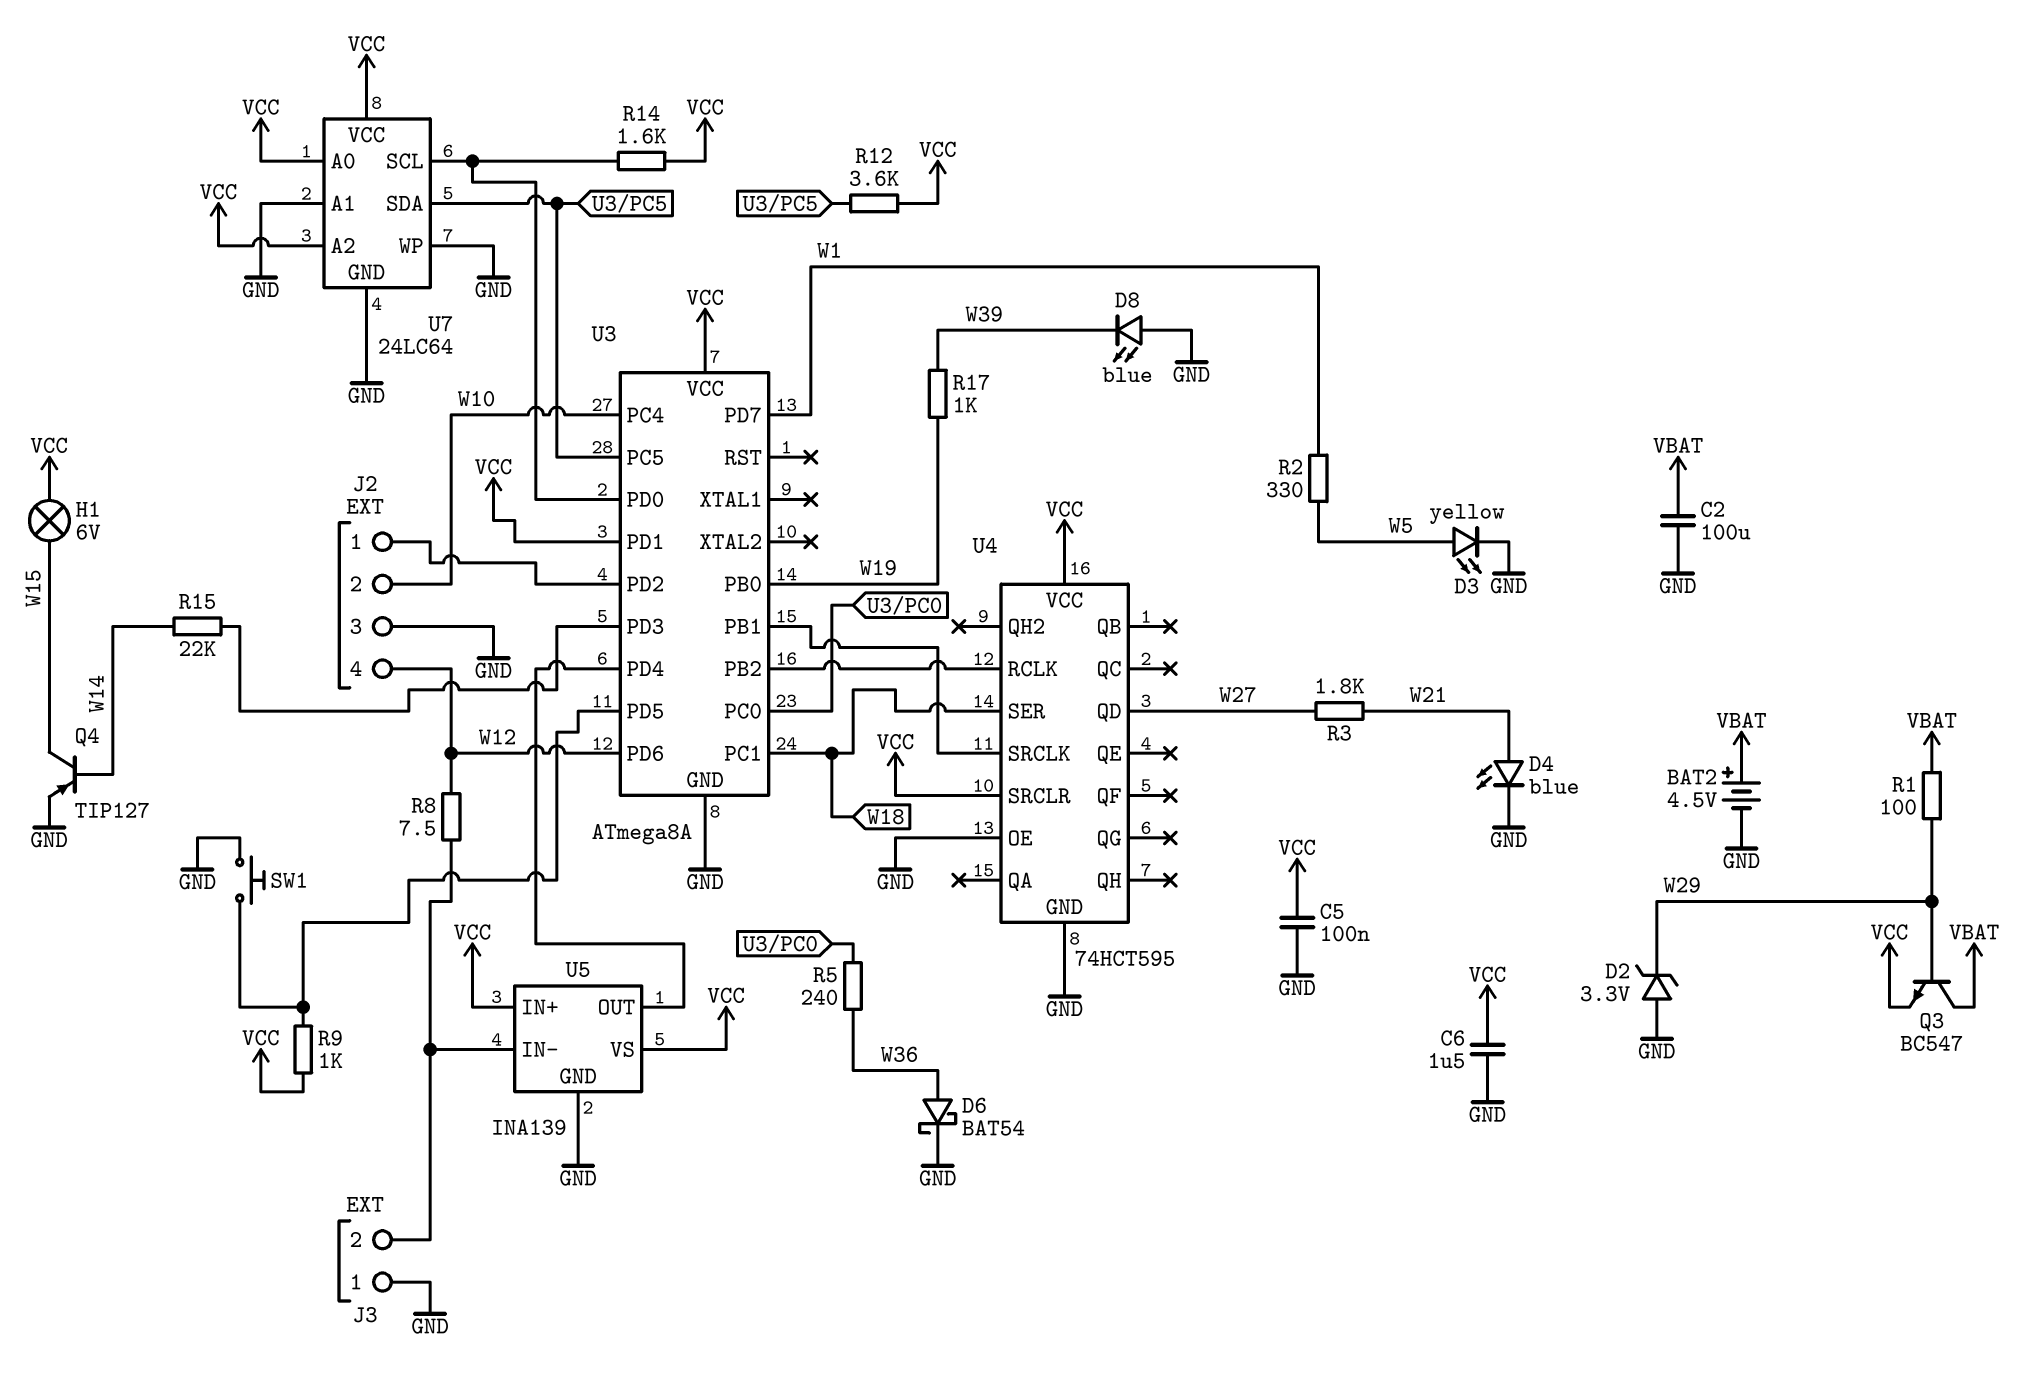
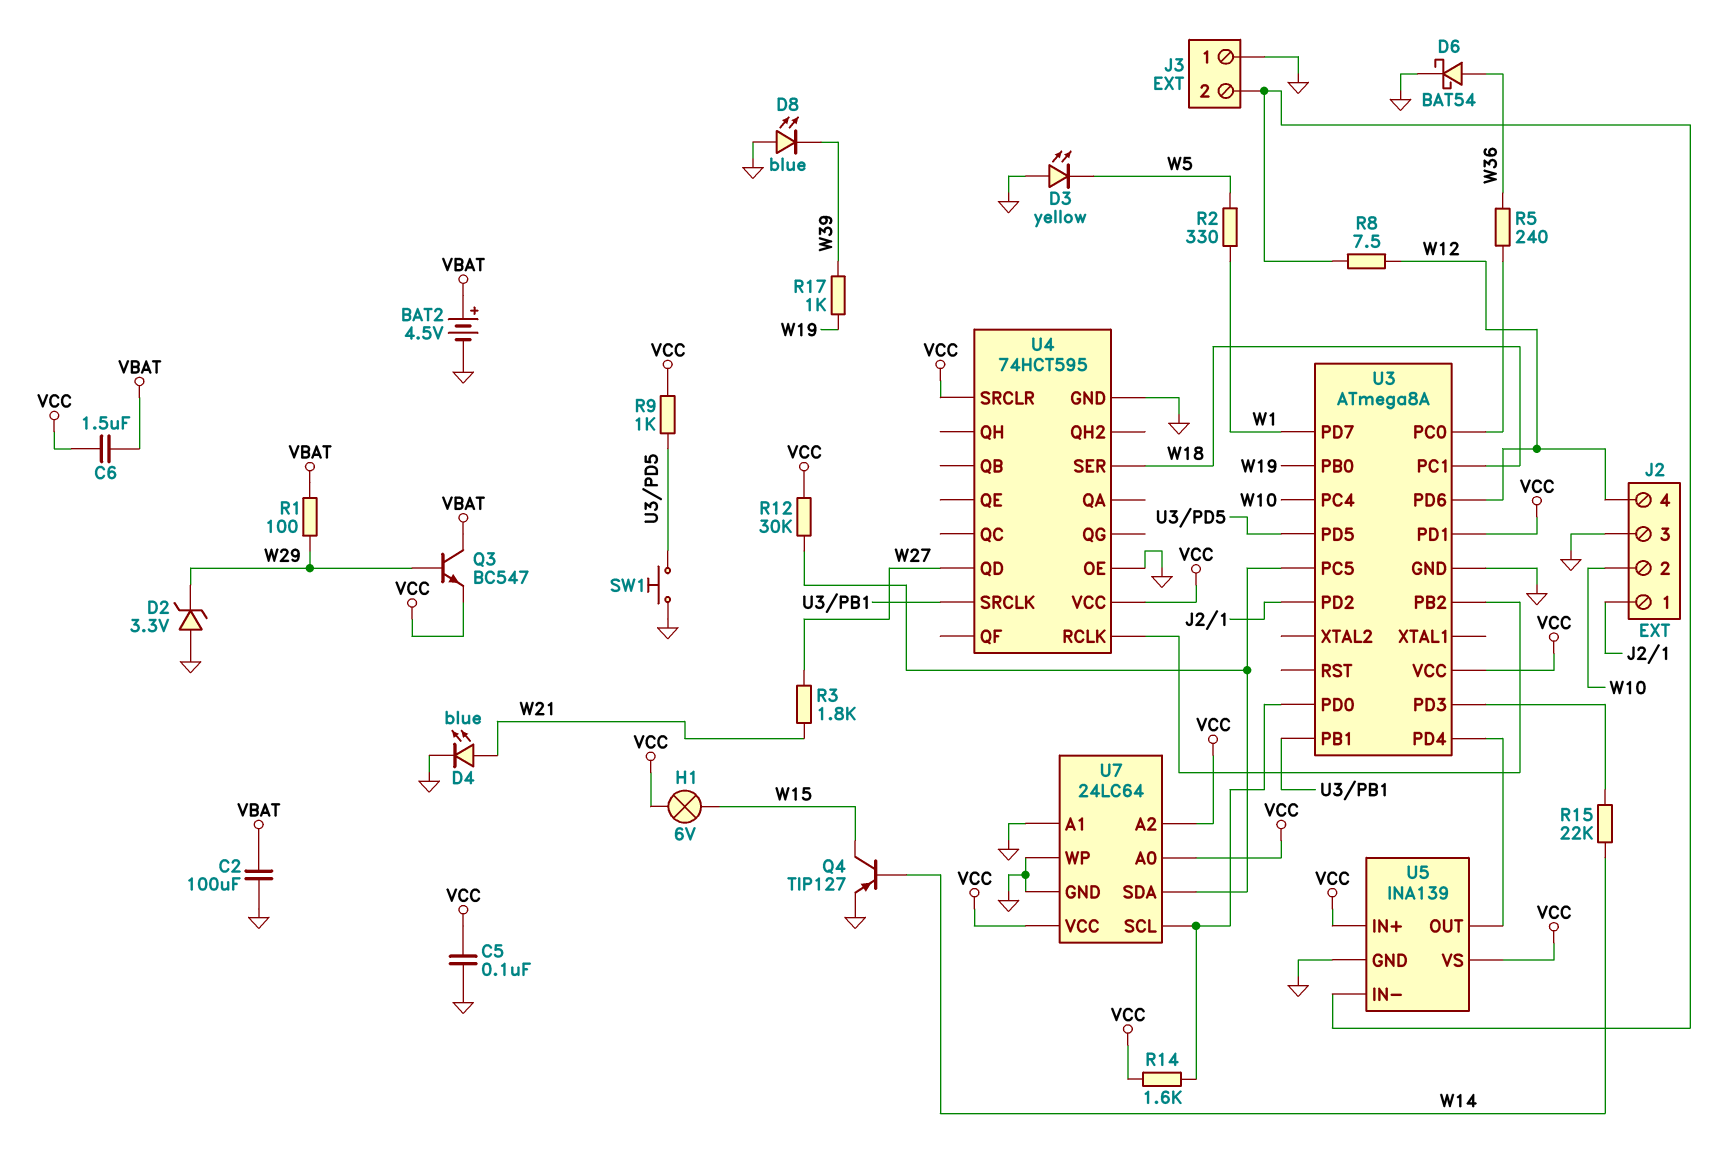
C6: 1.5uF (GND, VCC) -> 1.5uF (VBAT, VCC)
D3: LED yellow (A W5, K GND) -> LED yellow (A GND, K W5)
R12: 3.6k (U3/PC5, VCC) -> 30k (U3/PC5, VCC)

